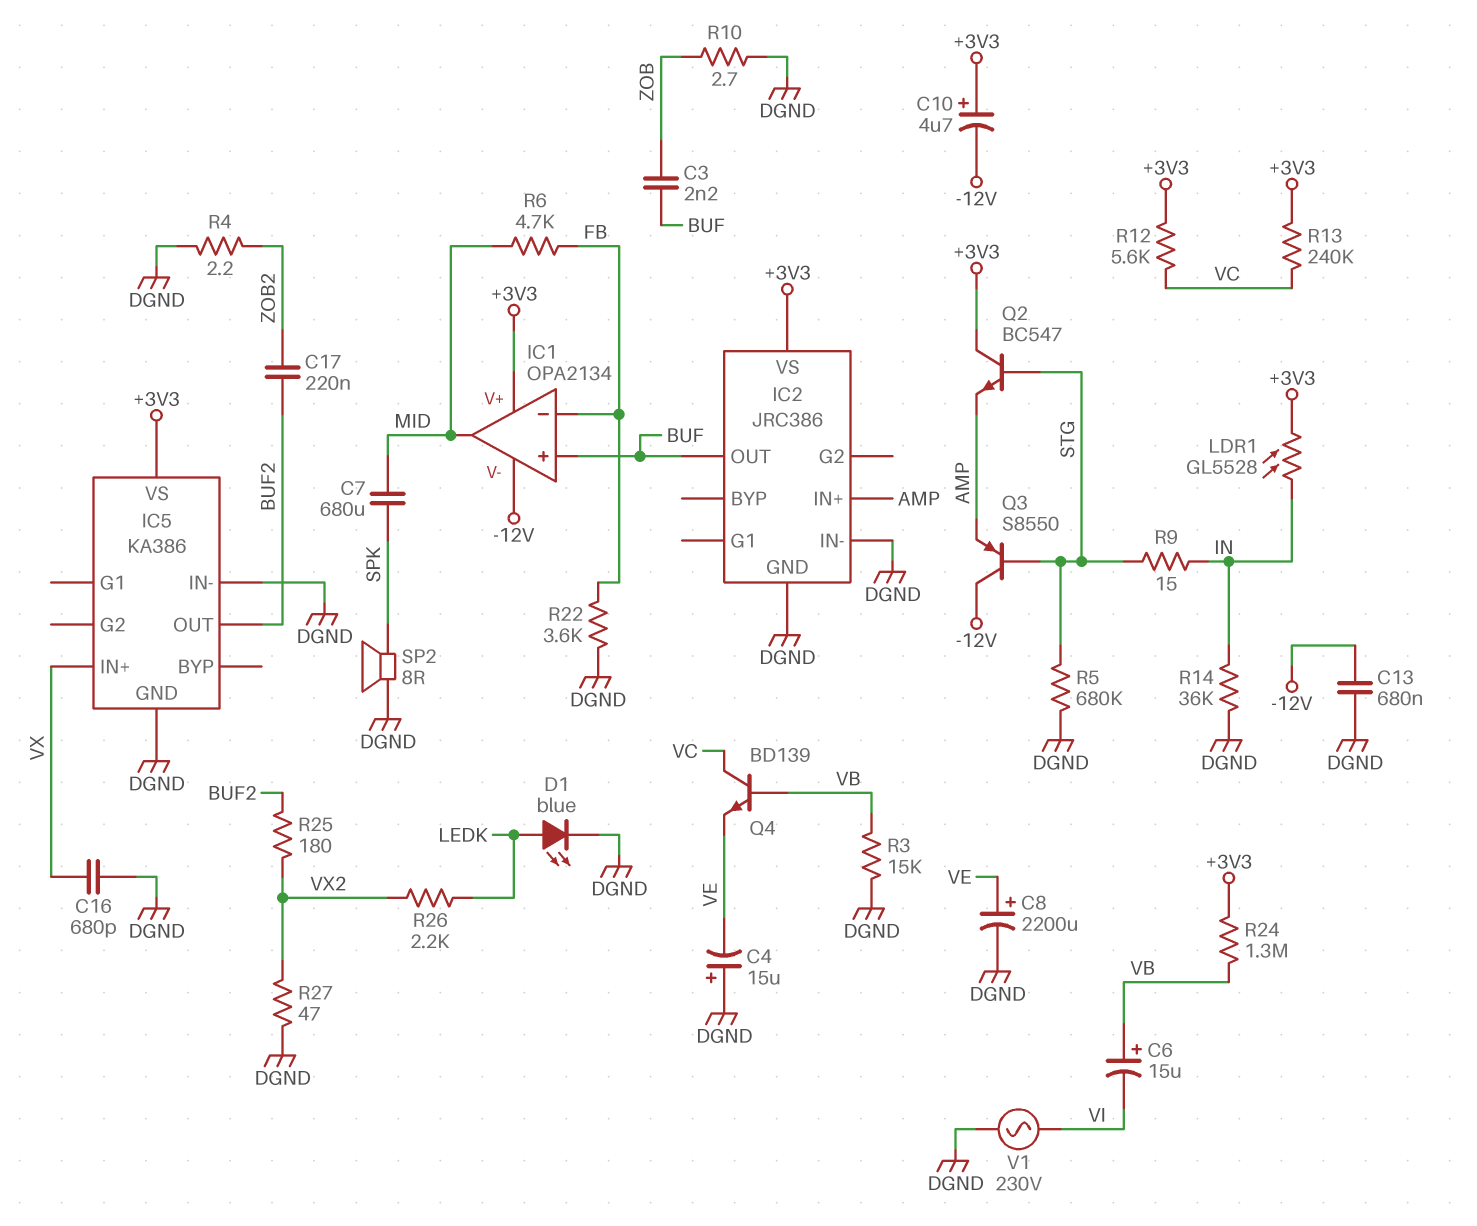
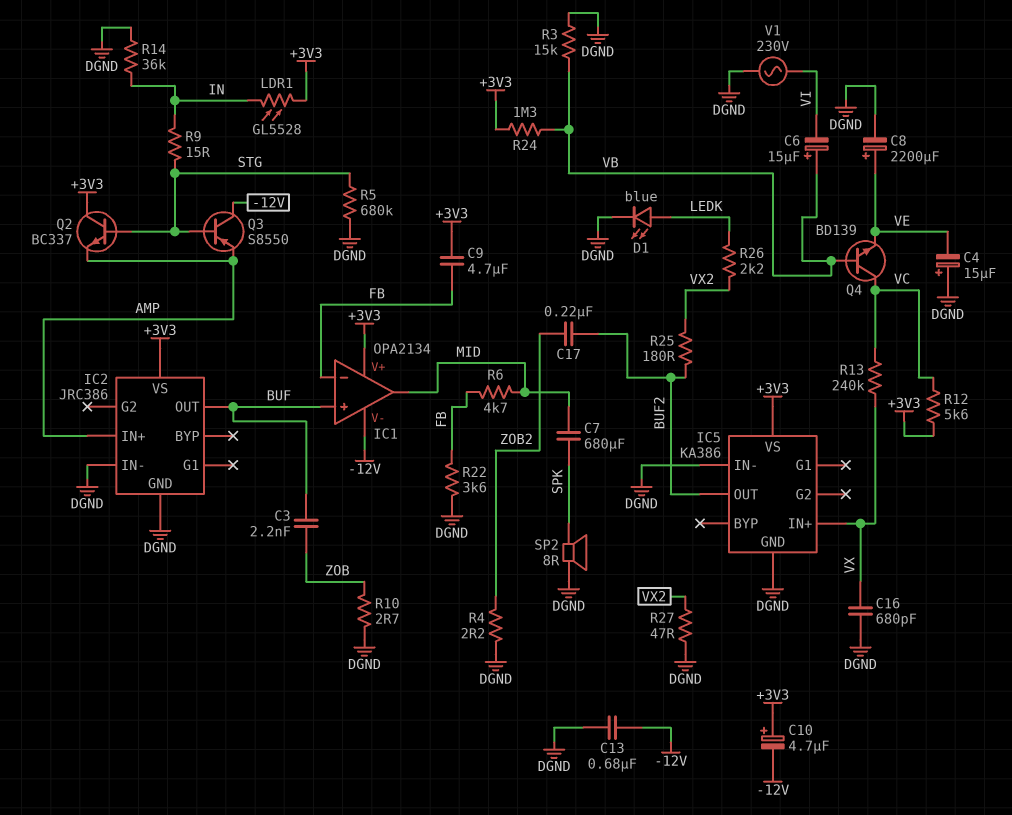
C9: none -> 4.7uF (+3V3, FB)
Q2: NPN BC547 (B STG, C +3V3, E AMP) -> NPN BC337 (B STG, C +3V3, E AMP)
R13: 240k (+3V3, VC) -> 240k (VC, VX)

